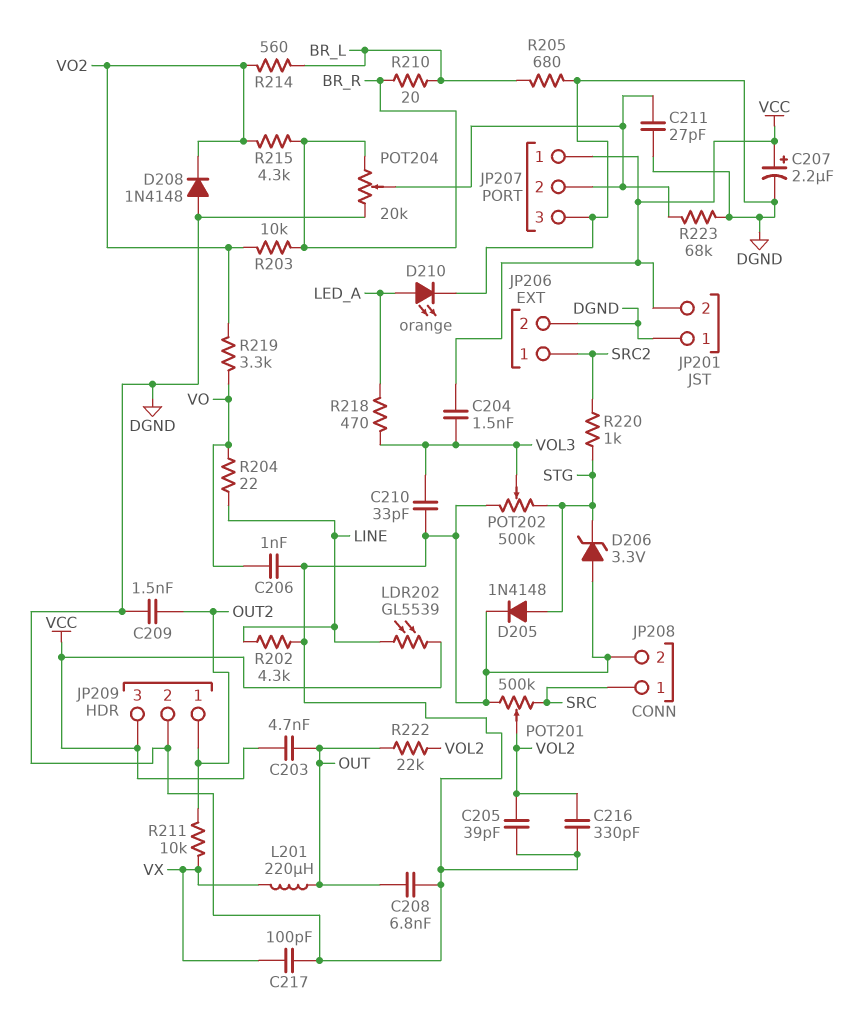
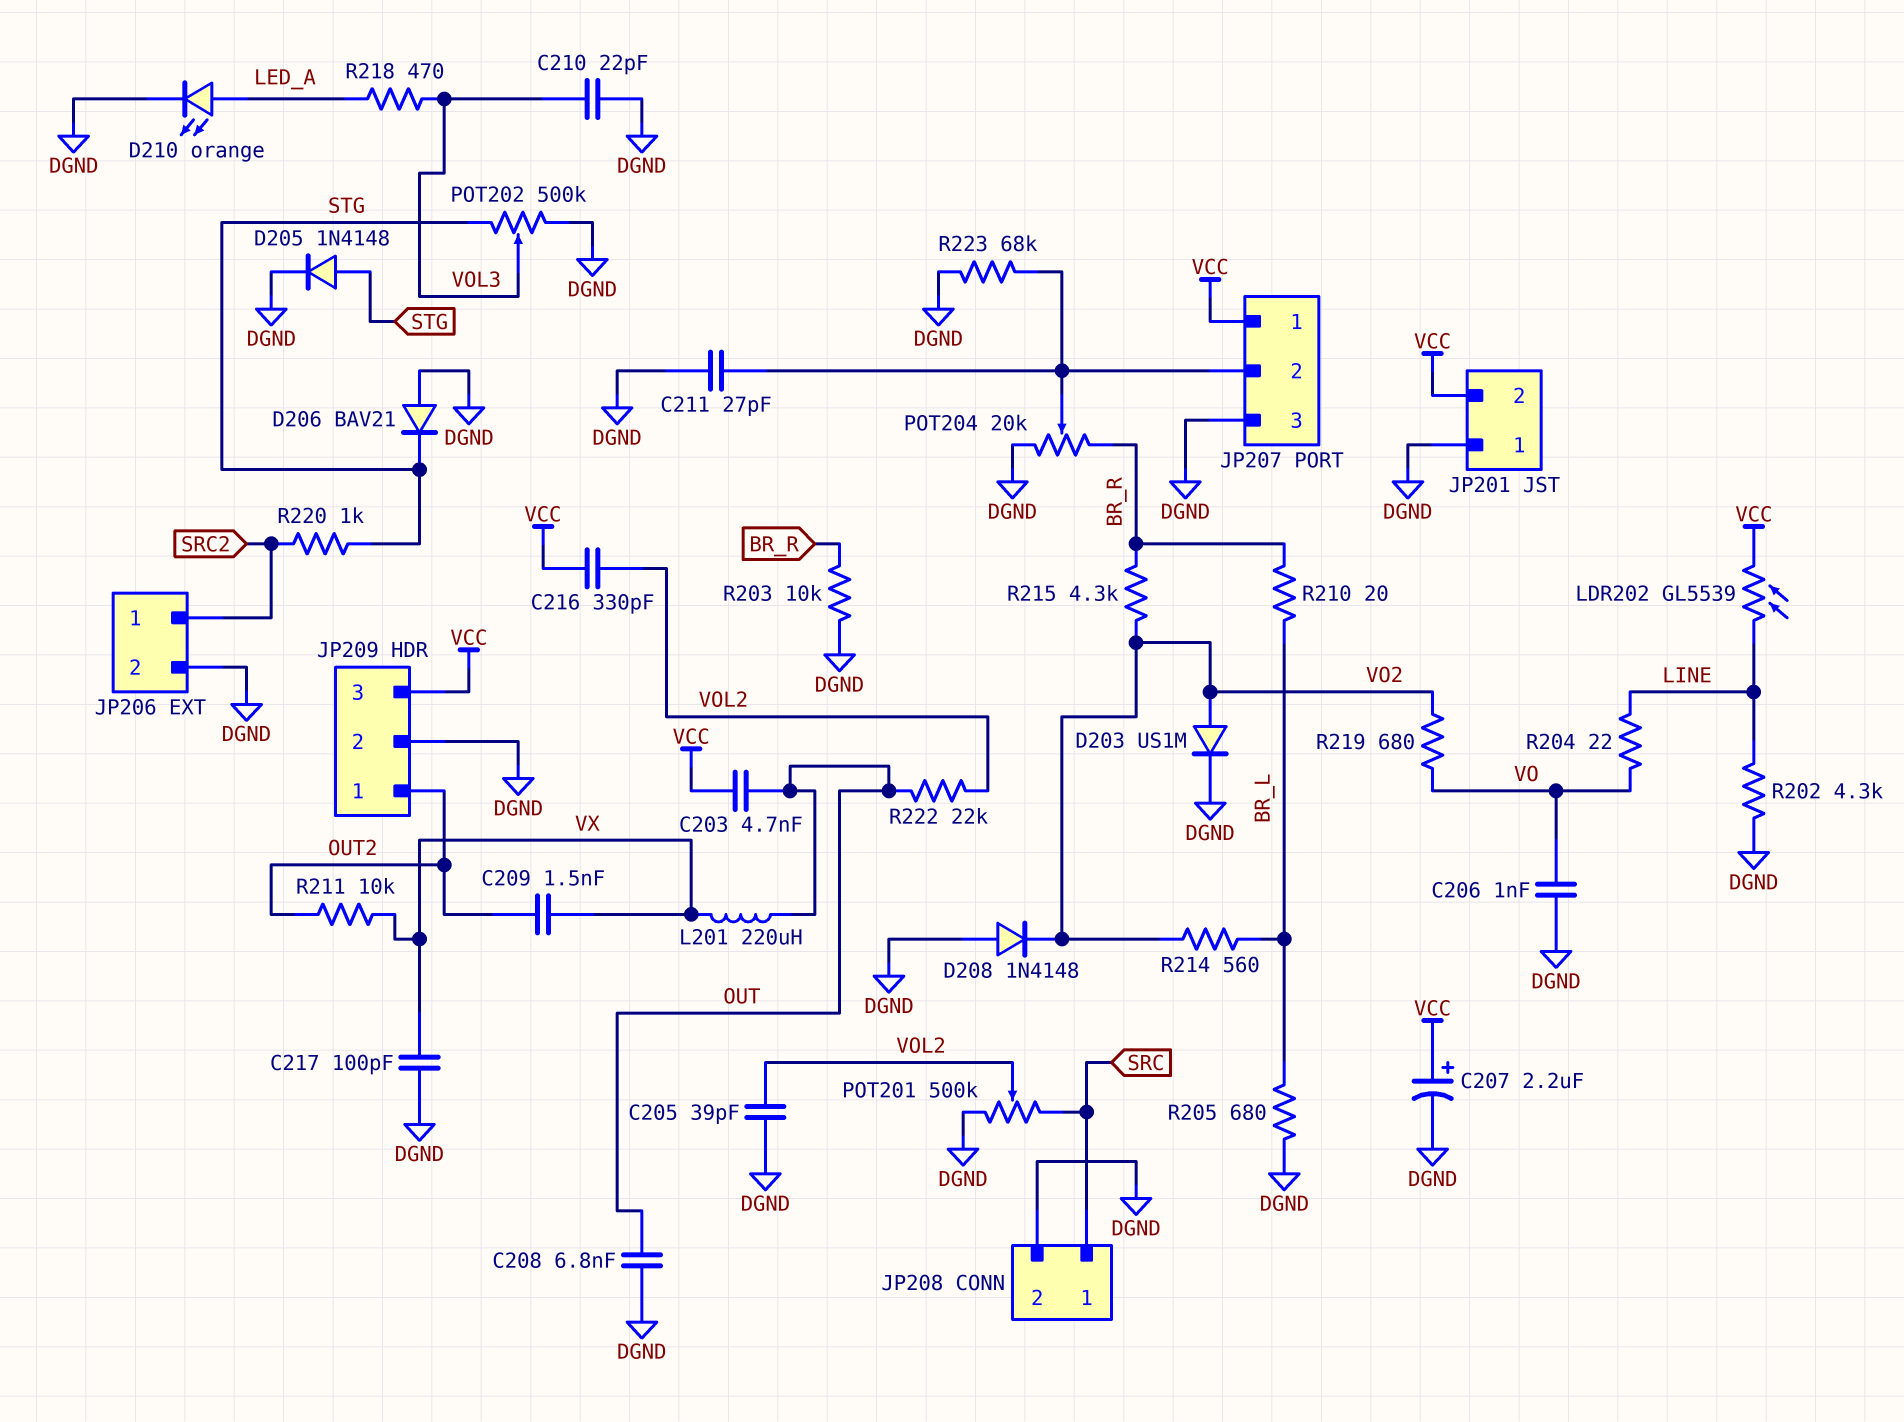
C204: 1.5nF (VCC, VOL3) -> none
C209: 1.5nF (DGND, OUT2) -> 1.5nF (OUT2, VX)
C210: 33pF (DGND, VOL3) -> 22pF (DGND, VOL3)
C216: 330pF (DGND, VOL2) -> 330pF (VCC, VOL2)
D203: none -> diode US1M (A VO2, K DGND)
D206: zener 3.3V (A DGND, K STG) -> diode BAV21 (A DGND, K STG)
R203: 10k (BR_R, VO2) -> 10k (BR_R, DGND)
R219: 3.3k (VO, VO2) -> 680 (VO, VO2)

